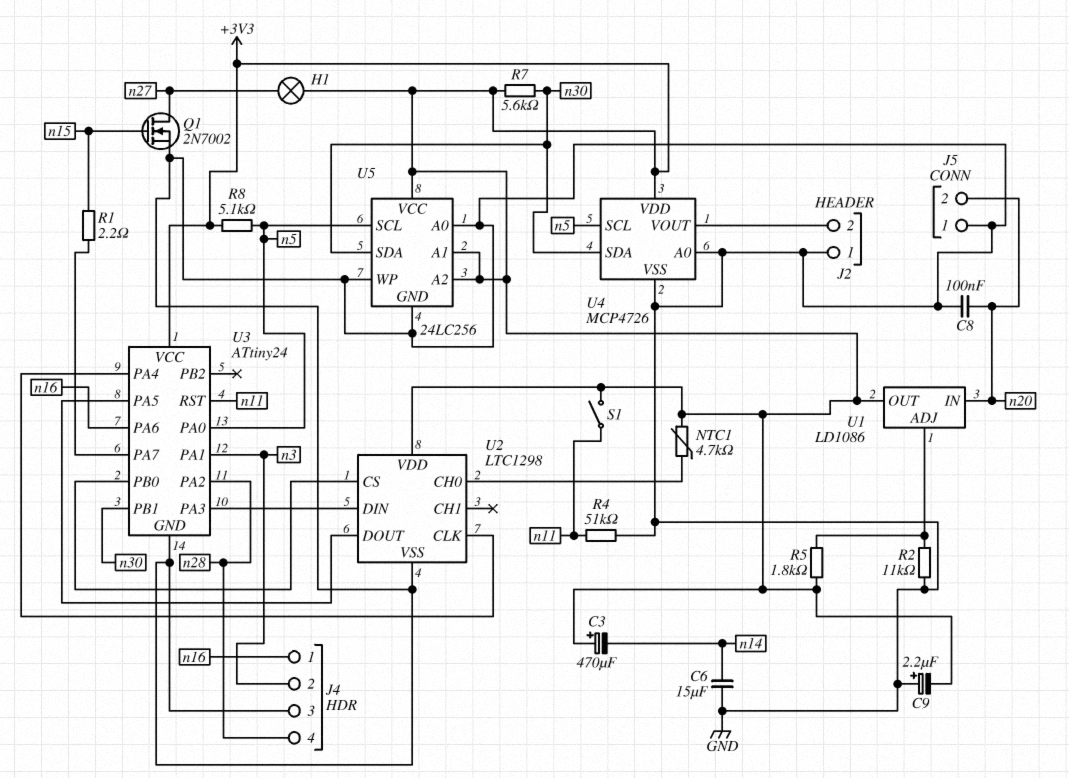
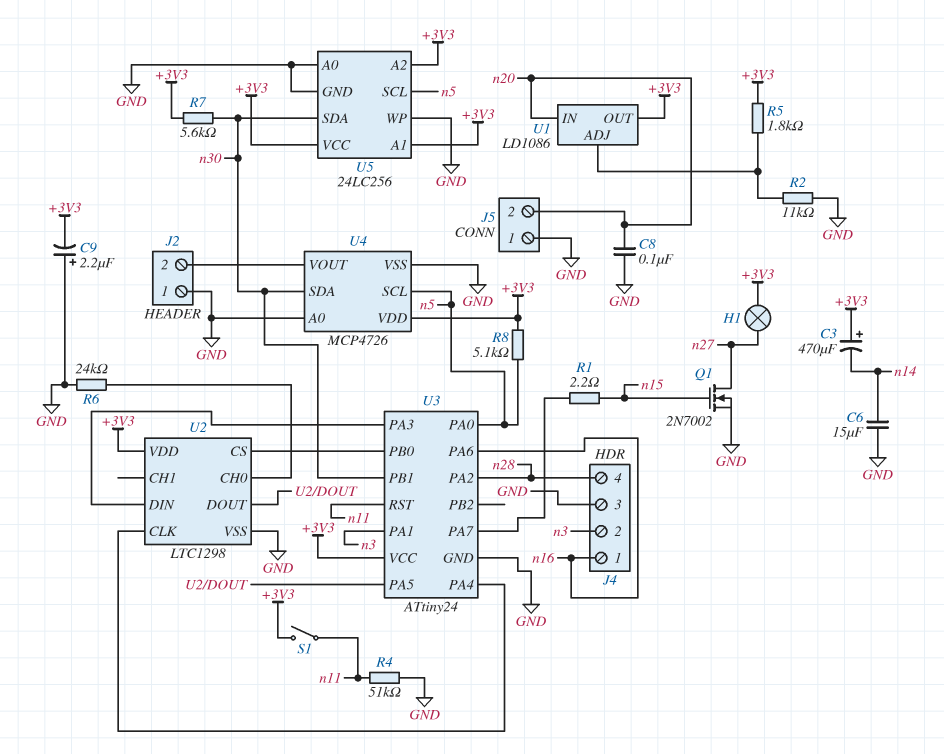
NTC1: 4.7k (+3V3, U2/CH0) -> none
R6: none -> 24k (GND, U2/CH0)

